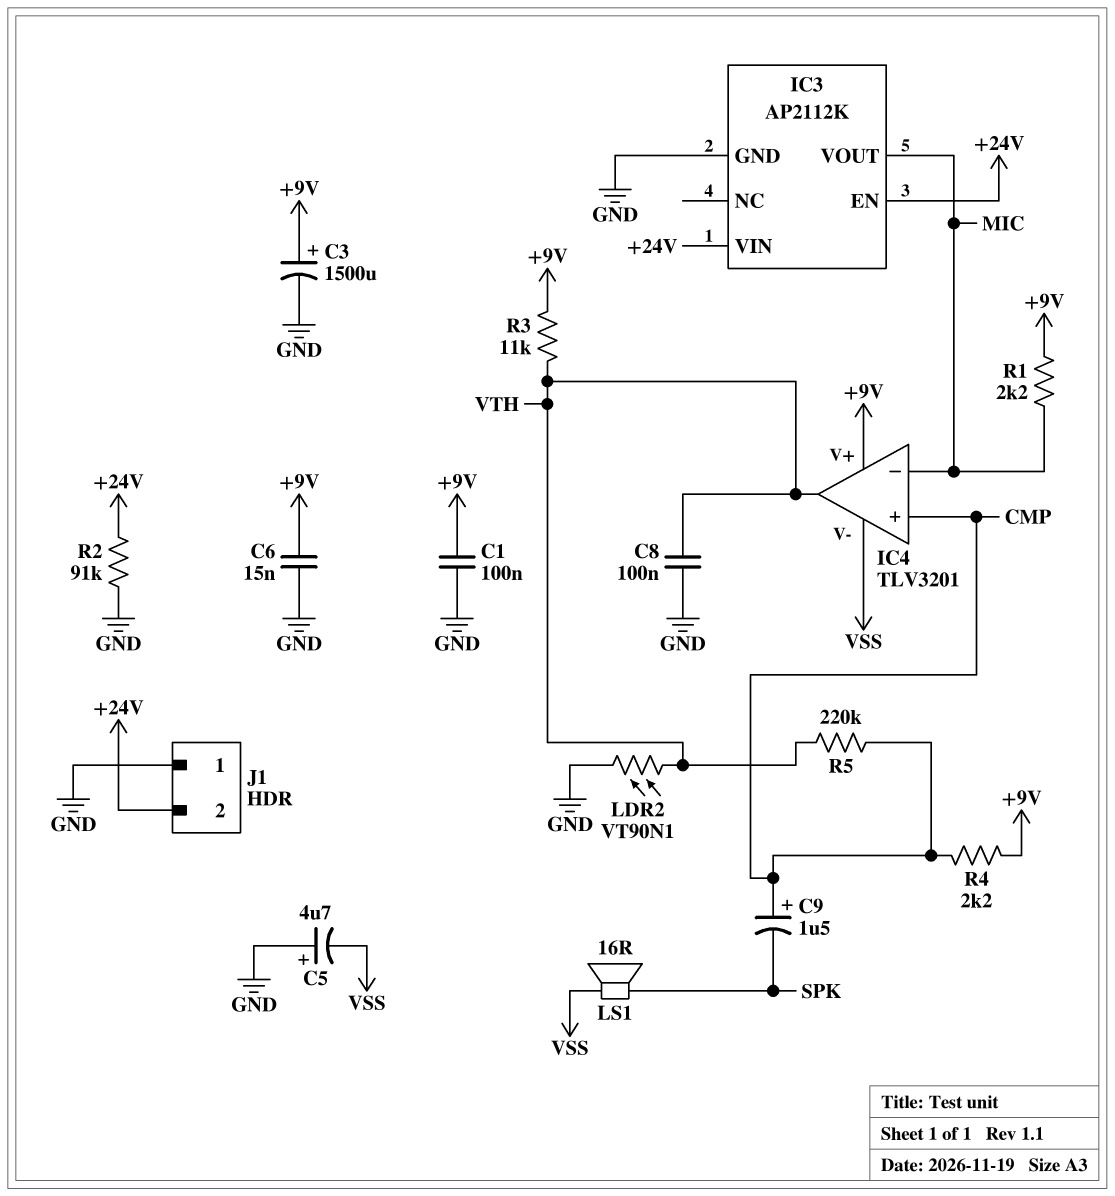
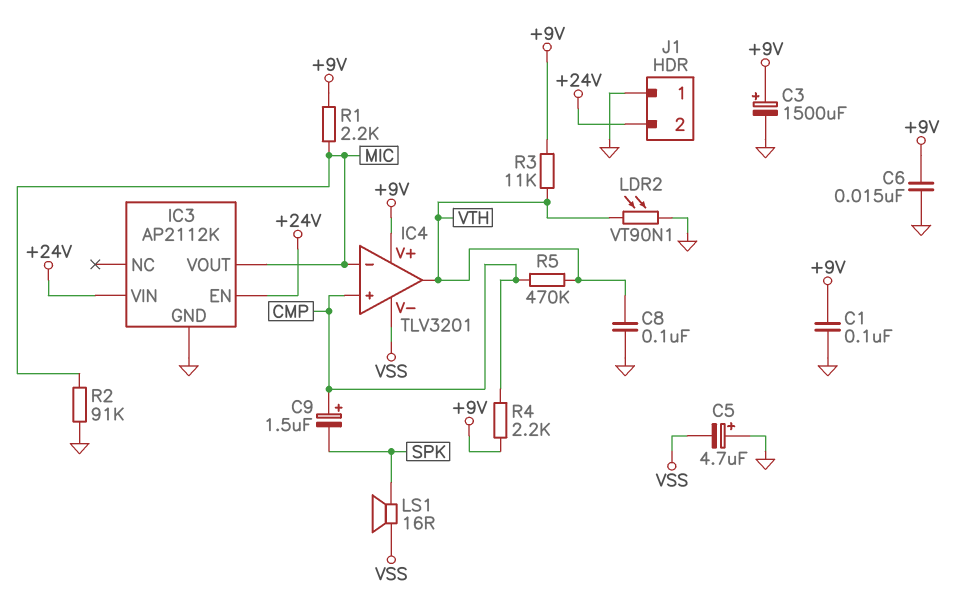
R2: 91k (+24V, GND) -> 91k (GND, MIC)
R5: 220k (CMP, VTH) -> 470k (CMP, VTH)

